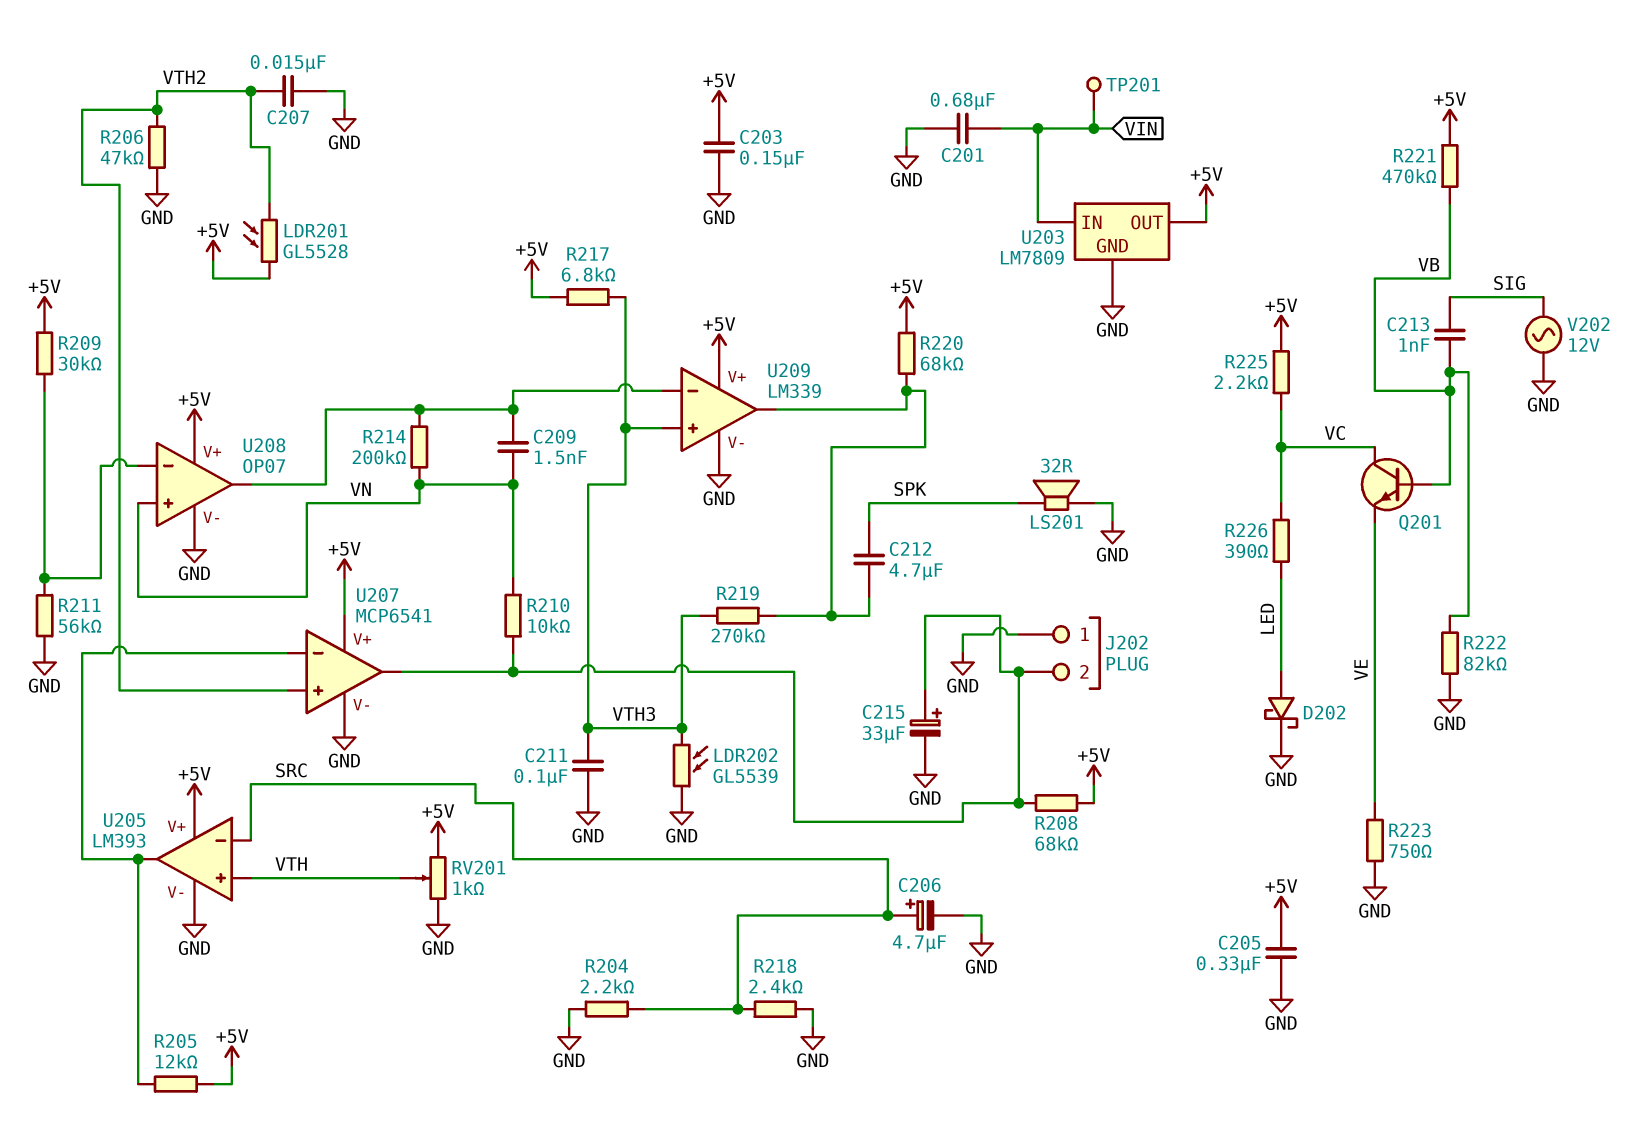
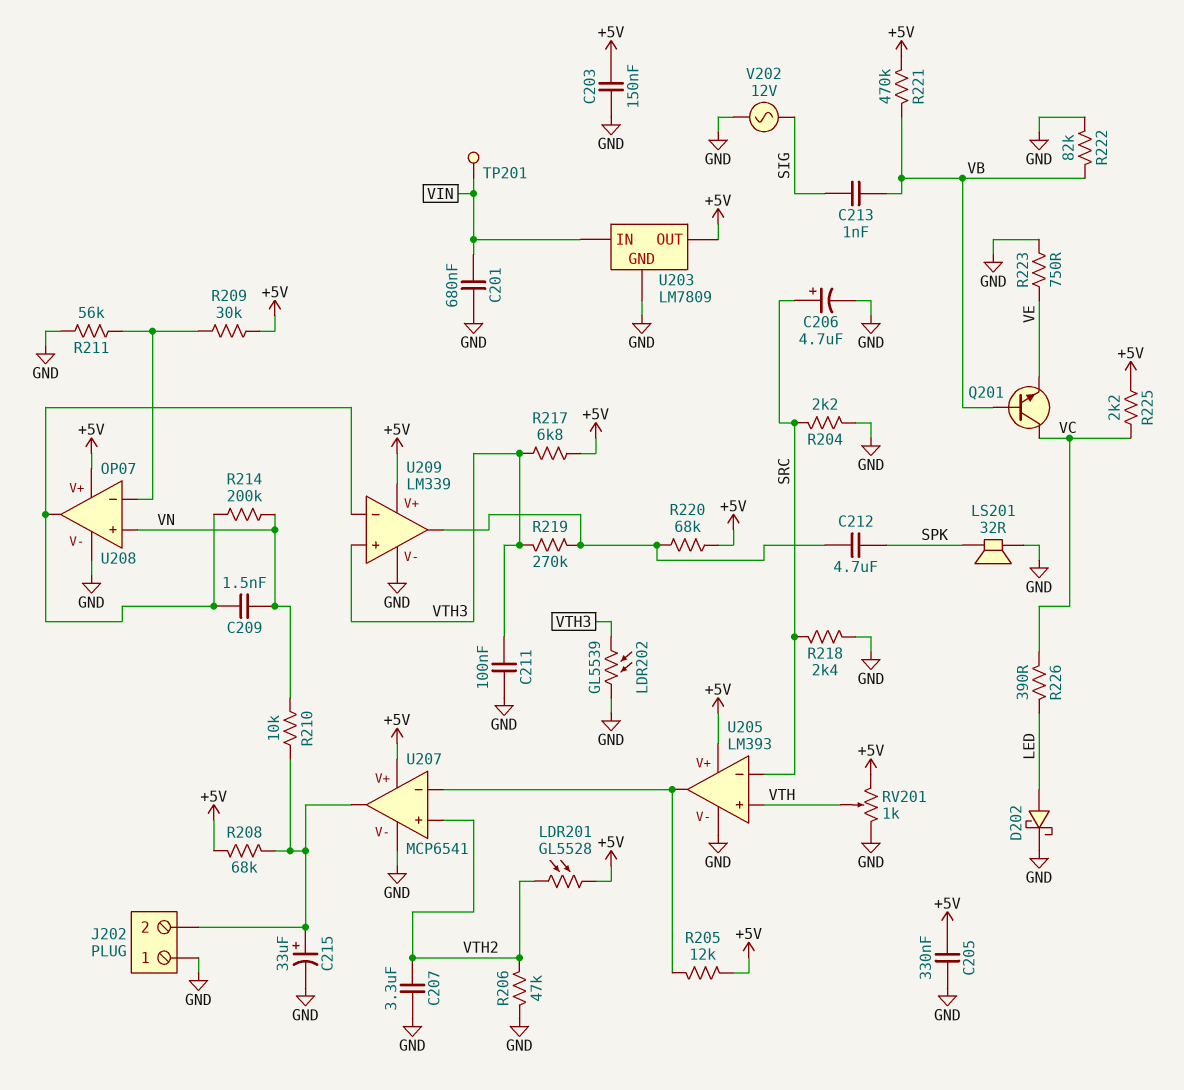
C207: 15nF (GND, VTH2) -> 3.3uF (GND, VTH2)

